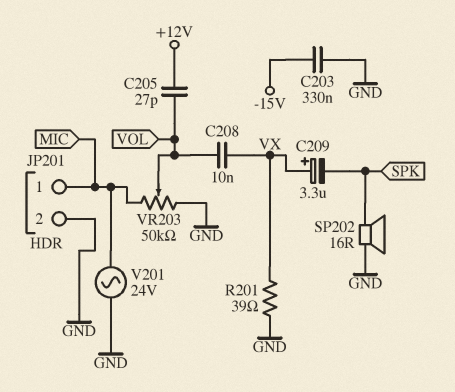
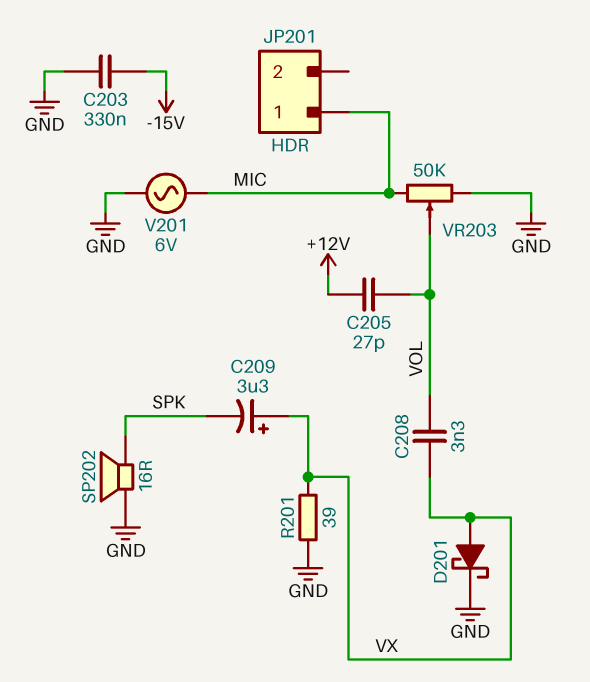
C208: 10nF (VOL, VX) -> 3.3nF (VOL, VX)
D201: none -> schottky (A VX, K GND)
JP201 pin 2: GND -> none
V201: AC 24V (GND, MIC) -> AC 6V (GND, MIC)

